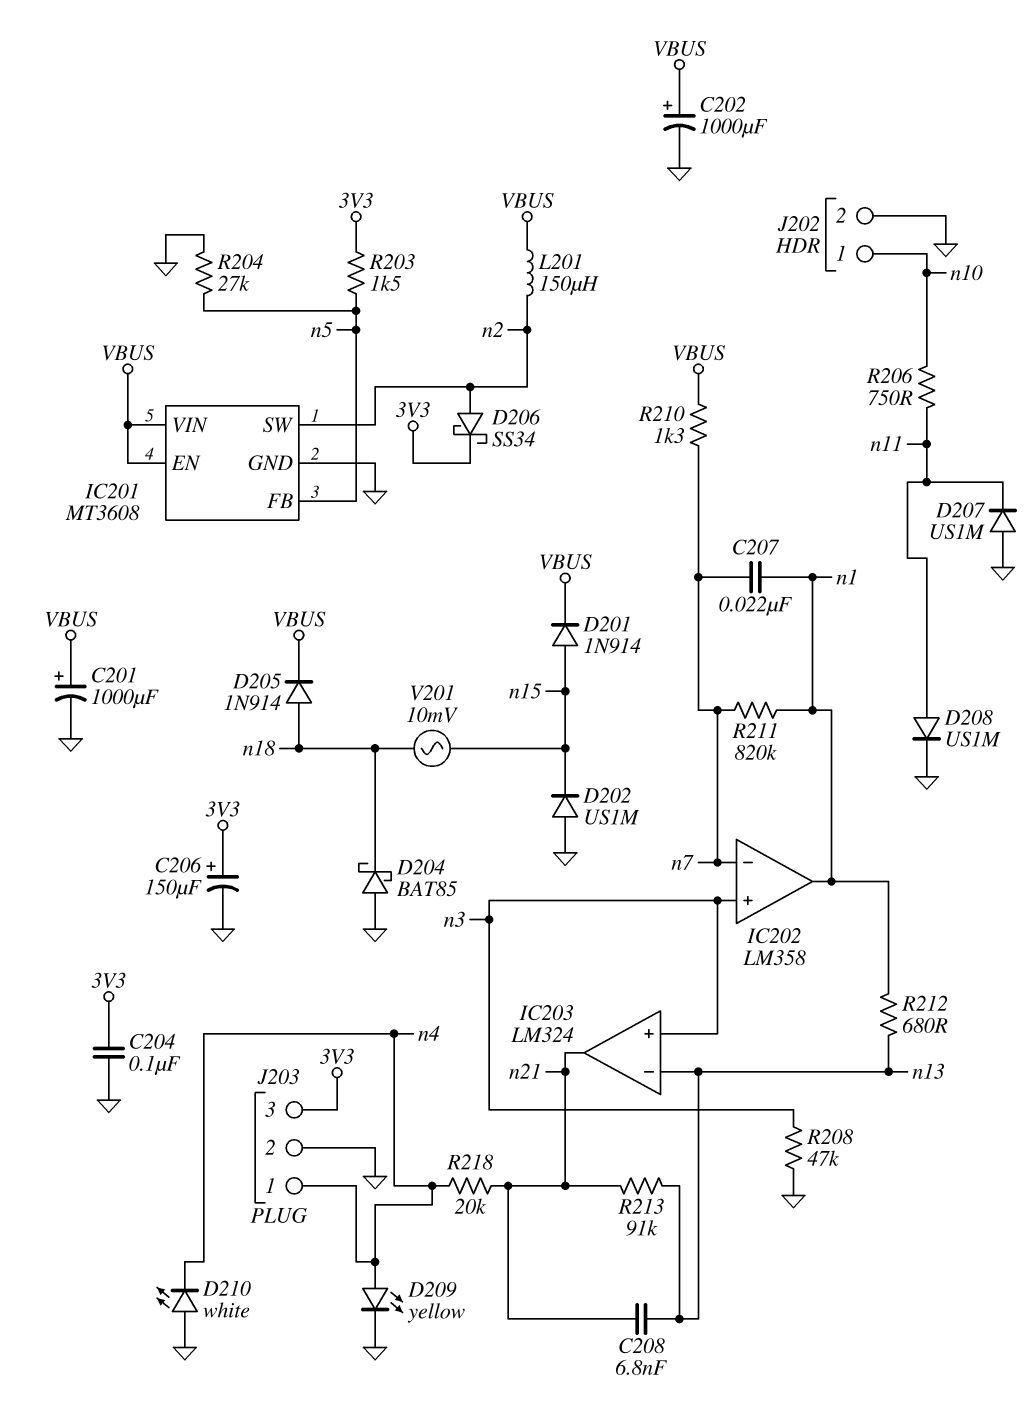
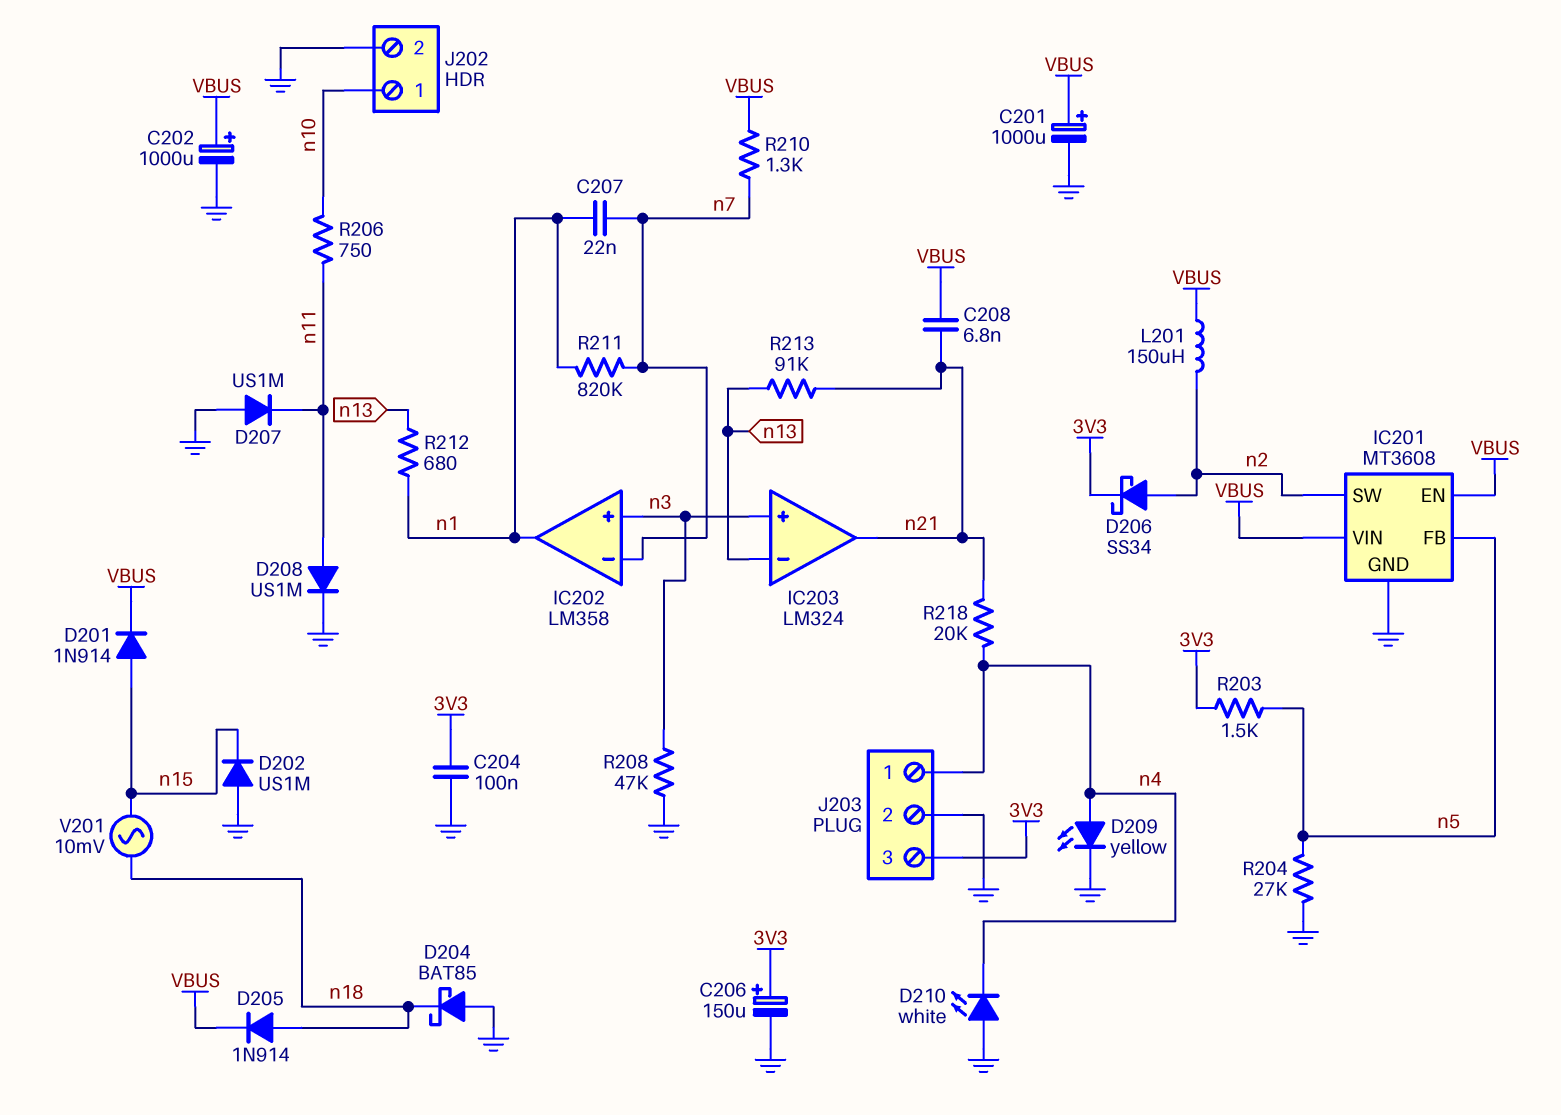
C208: 6.8nF (n13, n21) -> 6.8nF (VBUS, n21)

